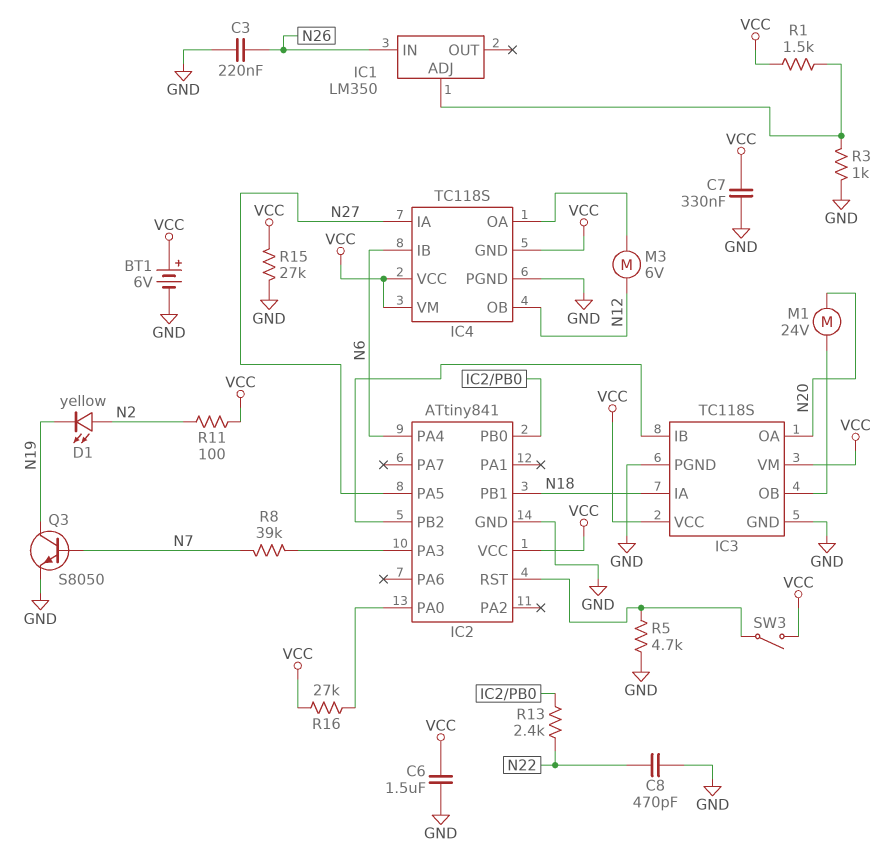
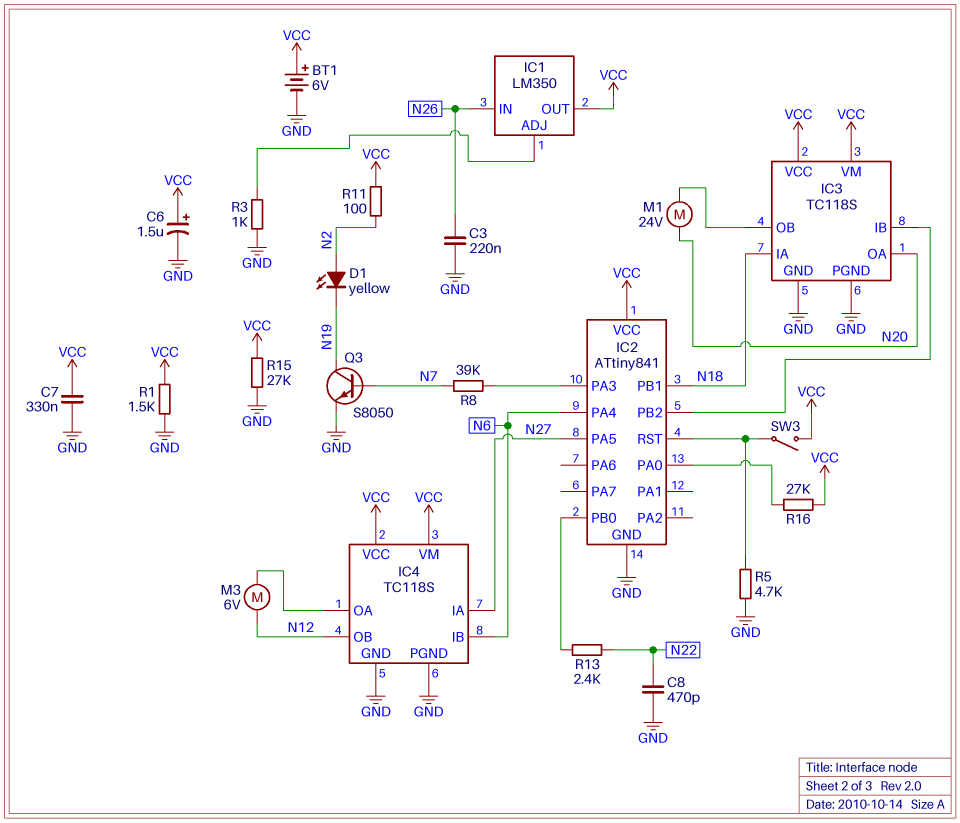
C6: 1.5uF (GND, VCC) -> 1.5uF (plus VCC, minus GND)
IC1 pin OUT: none -> VCC
IC4 pin GND: VCC -> GND
R1: 1.5k (IC1/ADJ, VCC) -> 1.5k (GND, VCC)

